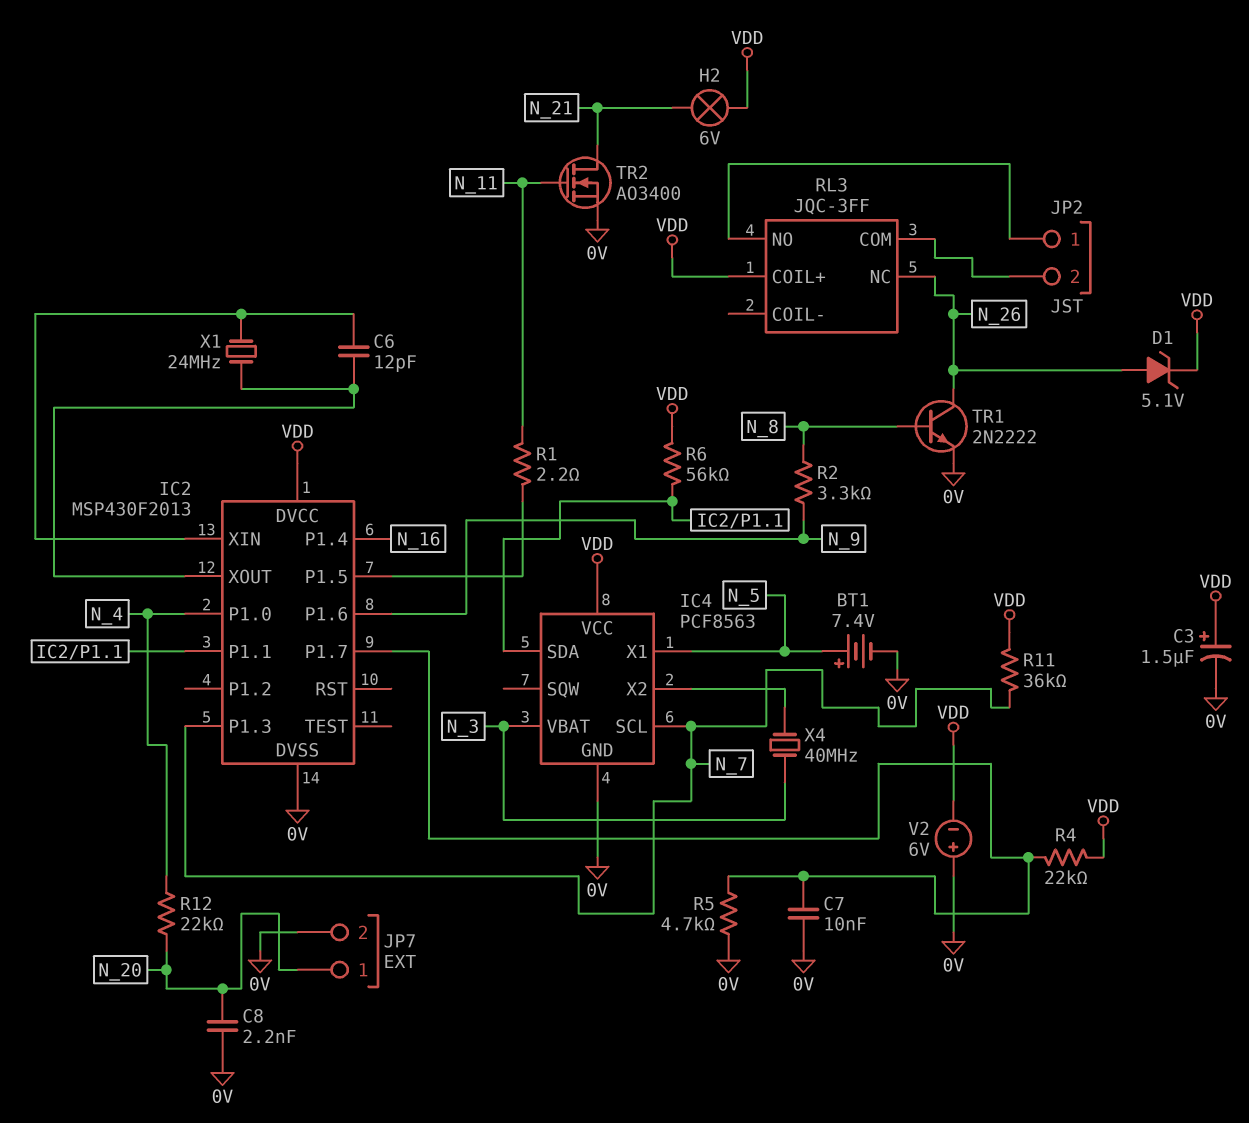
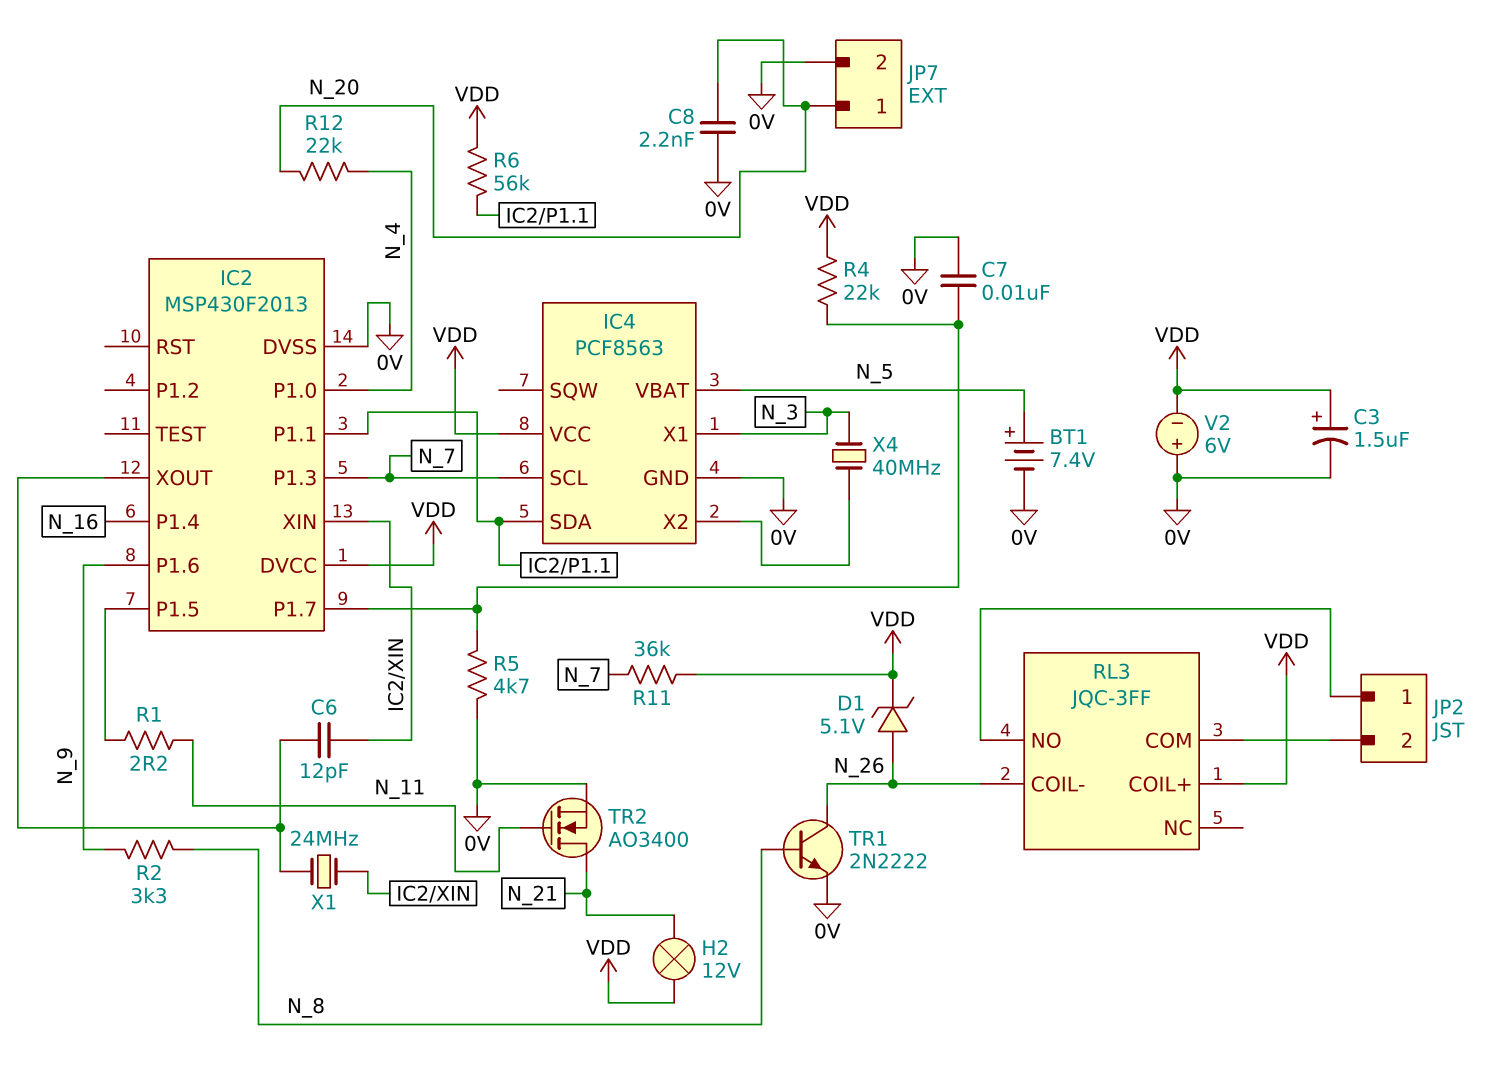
H2: lamp 6V (N_21, VDD) -> lamp 12V (N_21, VDD)
IC4 pin VBAT: N_3 -> N_5
IC4 pin X1: N_5 -> N_3
RL3 pin COIL-: none -> N_26
RL3 pin NC: N_26 -> none

